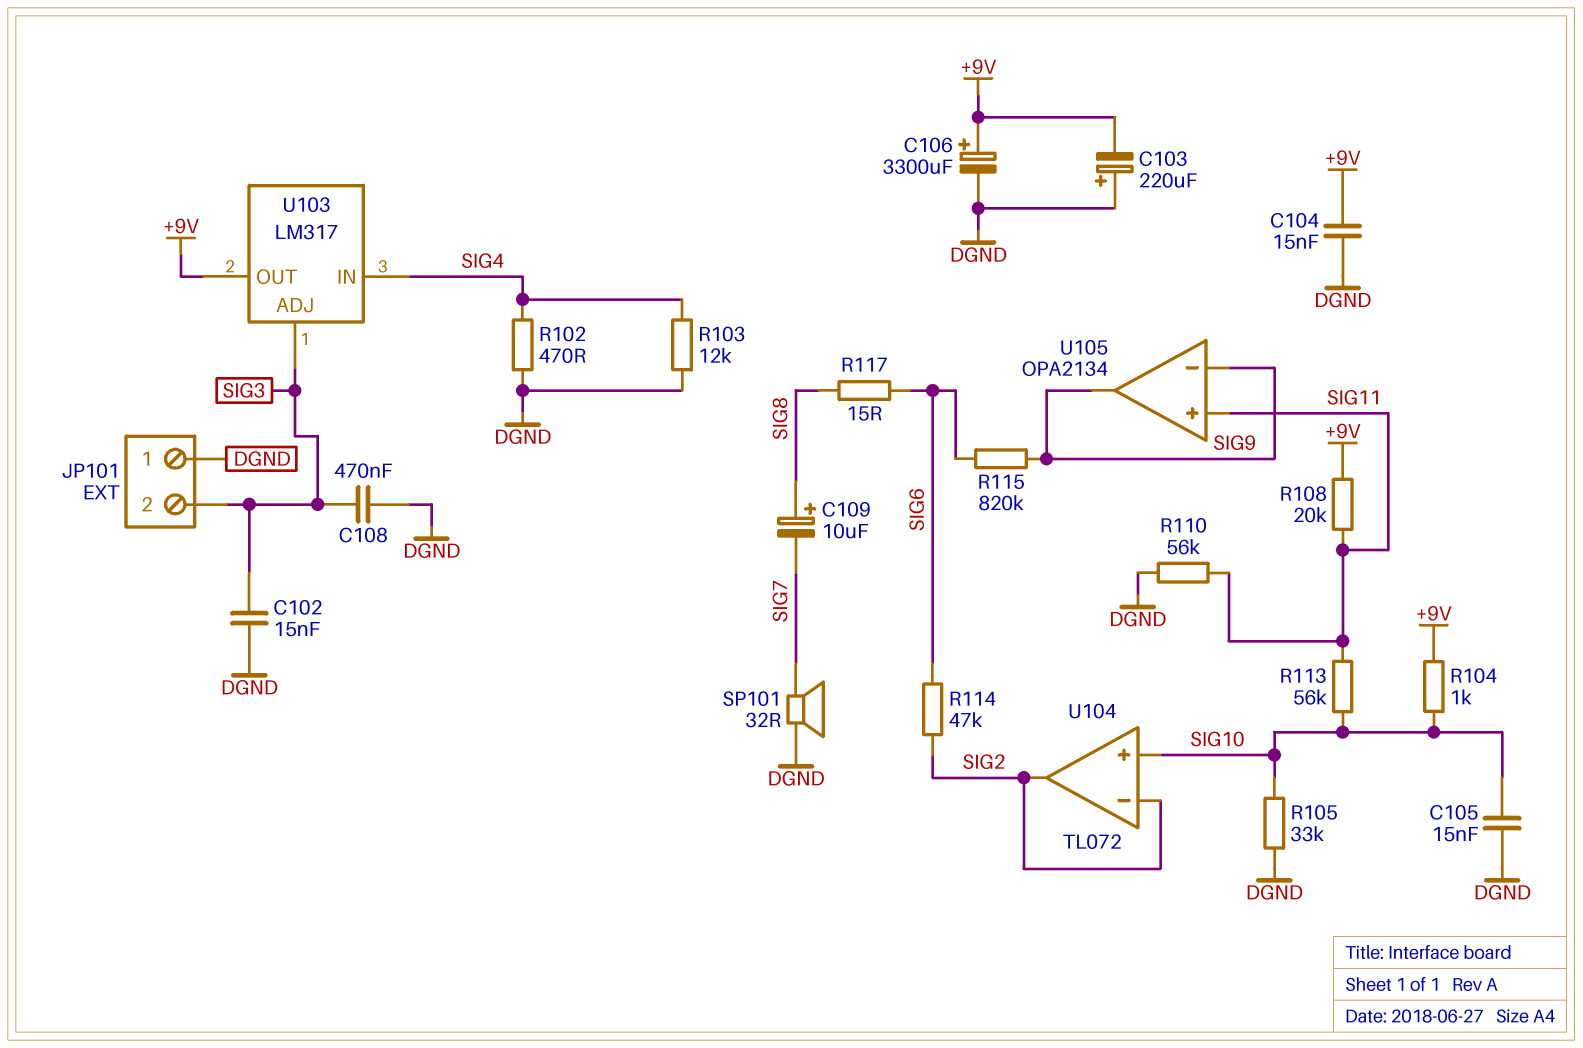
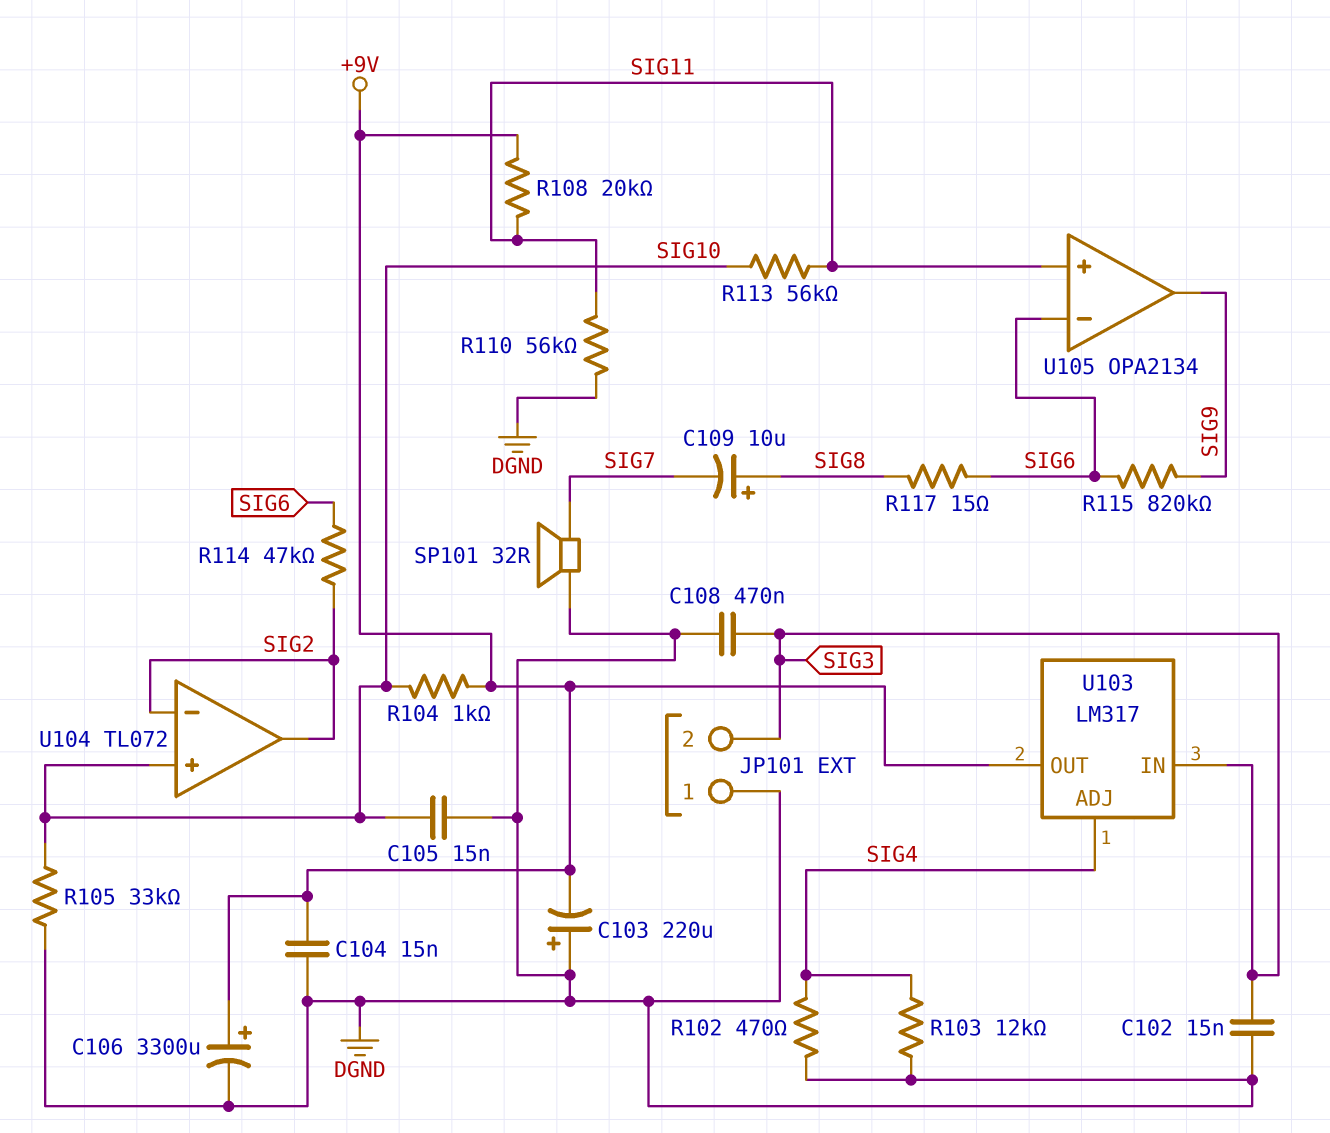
U103 pin ADJ: SIG3 -> SIG4
U103 pin IN: SIG4 -> SIG3
U105 pin in-: SIG9 -> SIG6

